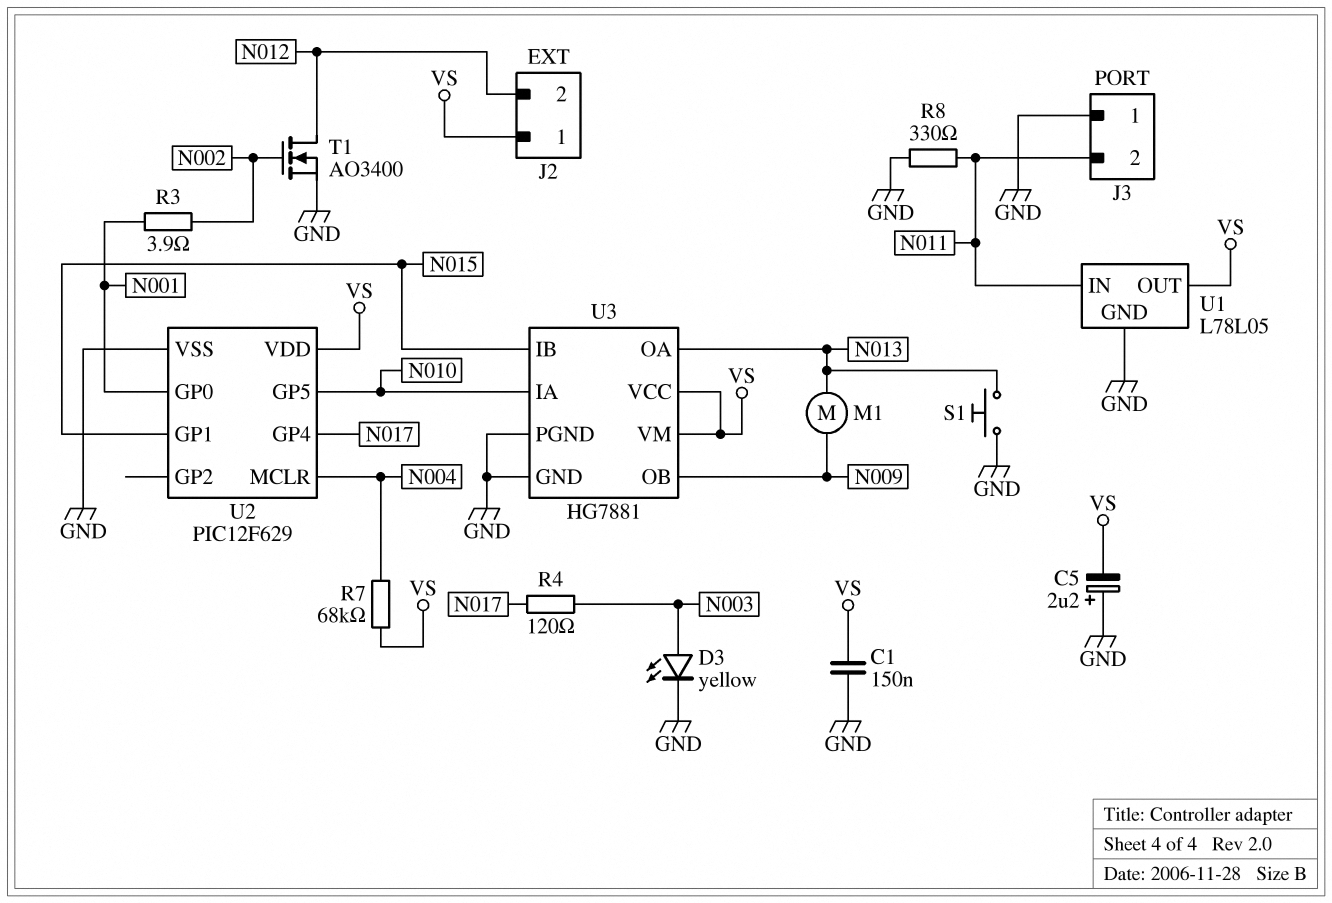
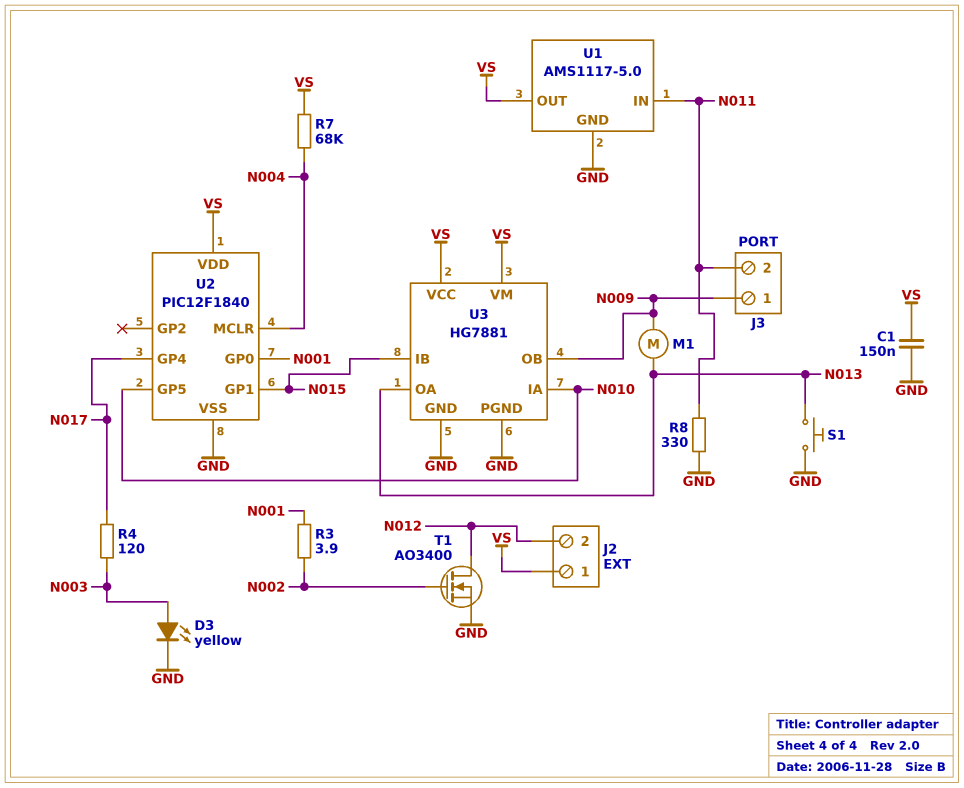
C5: 2.2uF (plus GND, minus VS) -> none
J3 pin 1: GND -> N009
U1: L78L05 -> AMS1117-5.0
U2: PIC12F629 -> PIC12F1840

